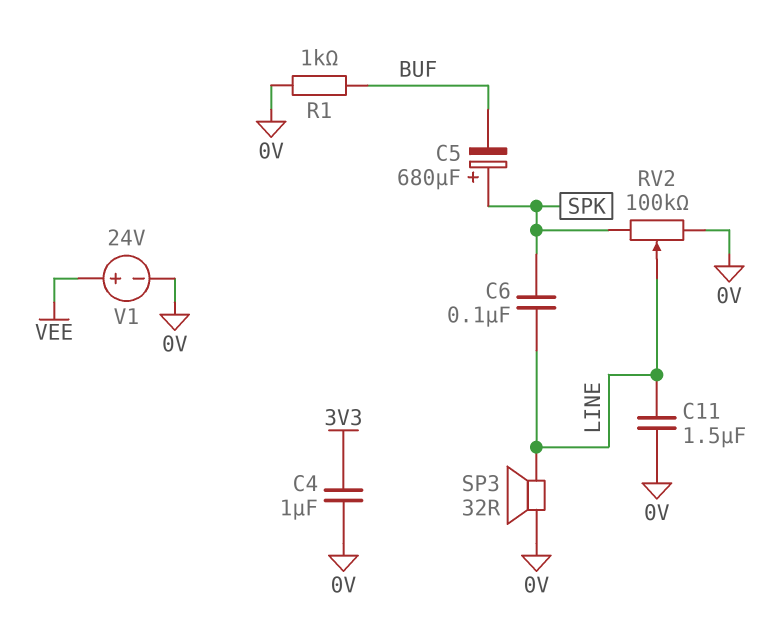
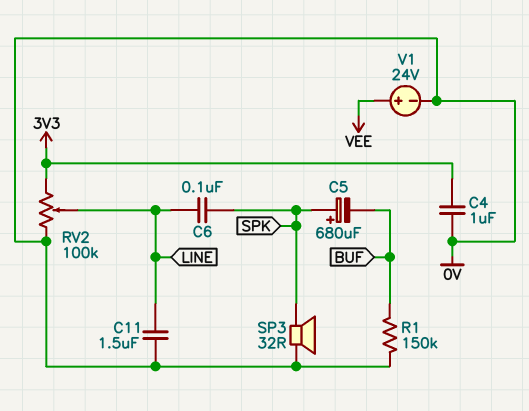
R1: 1k (0V, BUF) -> 150k (0V, BUF)
RV2: 100k (0V, SPK, wiper LINE) -> 100k (0V, 3V3, wiper LINE)
SP3: speaker 32R (0V, LINE) -> speaker 32R (0V, SPK)

